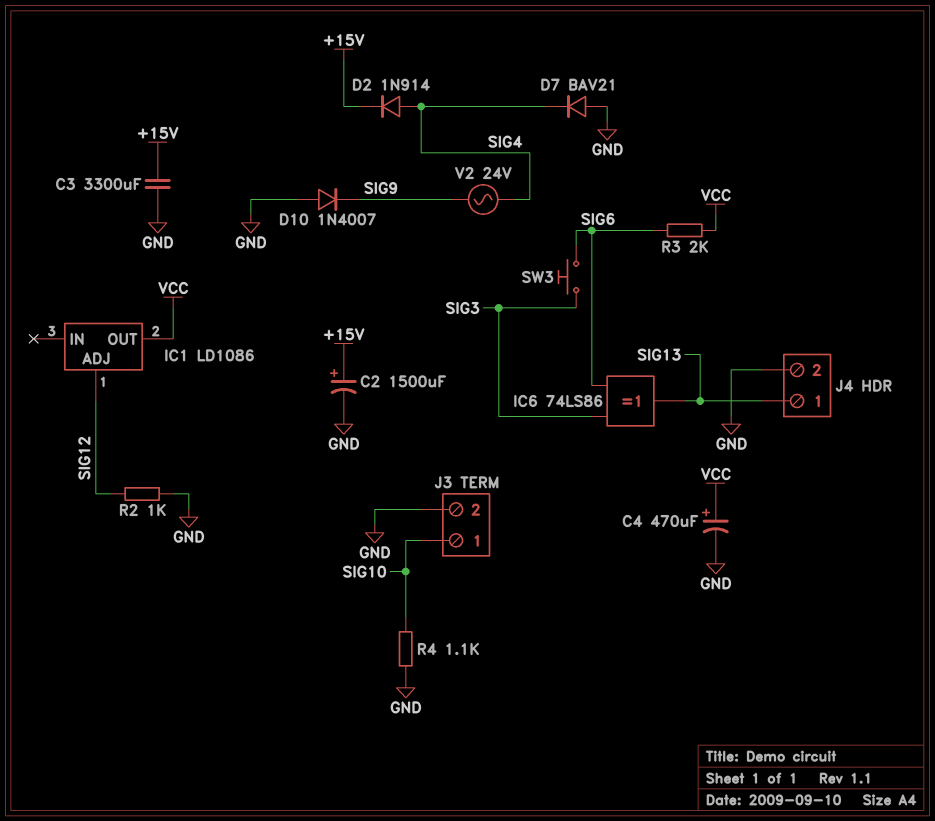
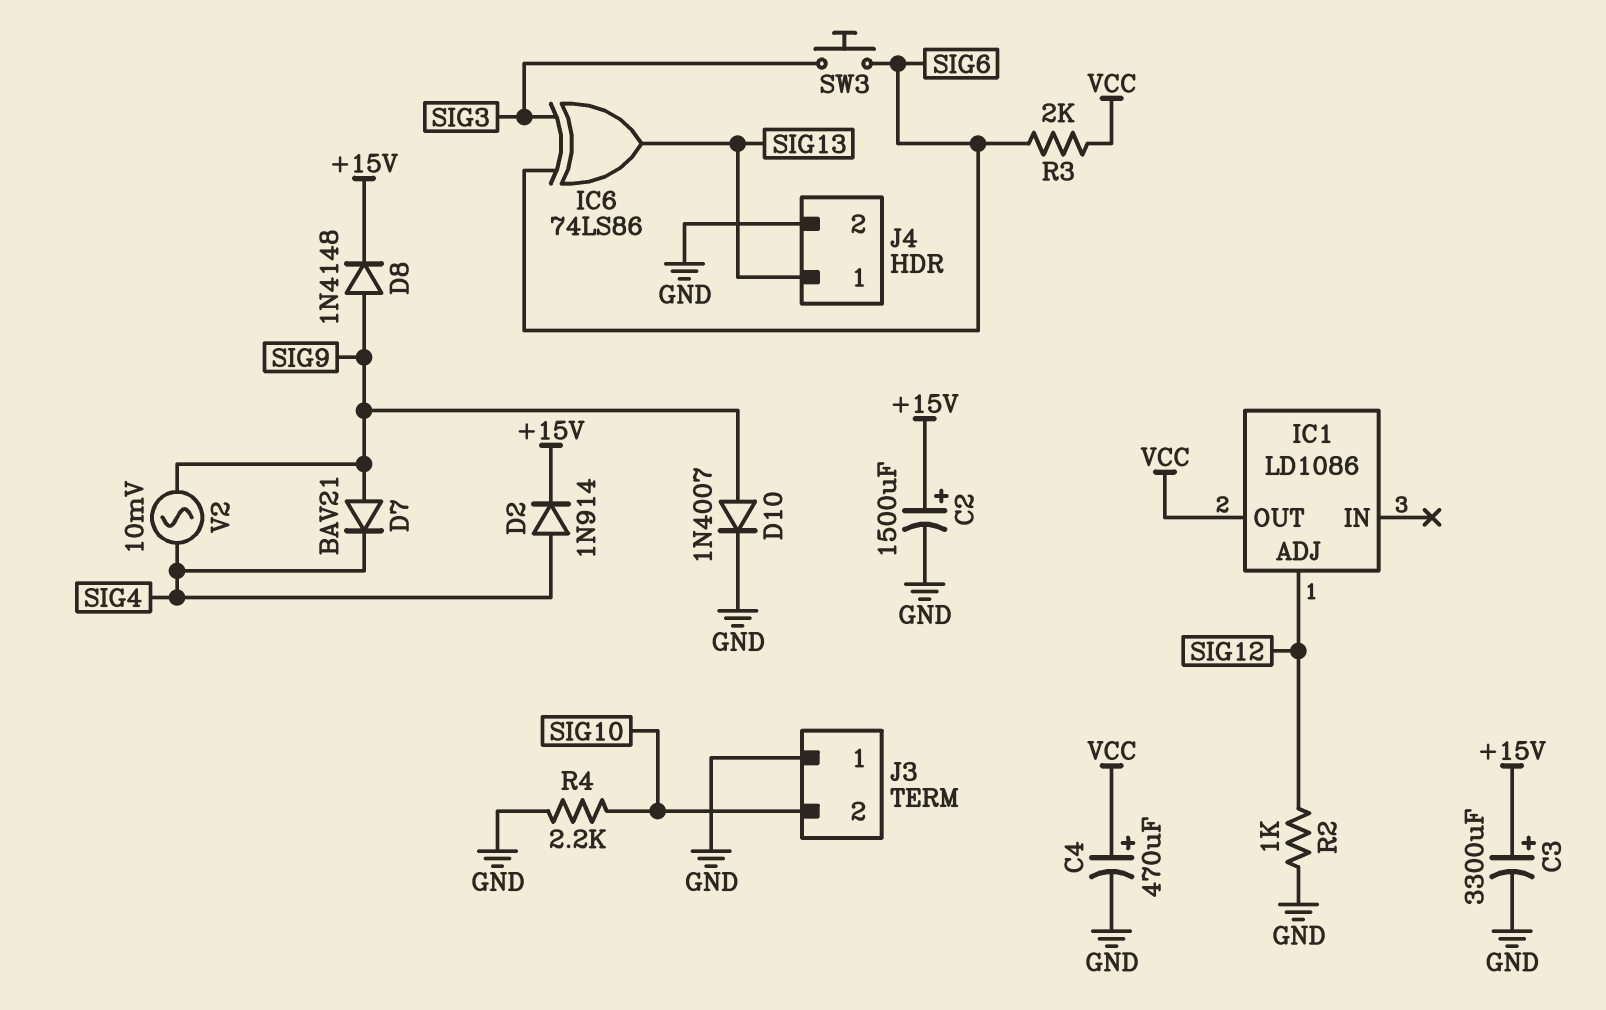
C3: 3300uF (+15V, GND) -> 3300uF (plus +15V, minus GND)
D7: diode BAV21 (A GND, K SIG4) -> diode BAV21 (A SIG9, K SIG4)
D8: none -> diode 1N4148 (A SIG9, K +15V)
D10: diode 1N4007 (A GND, K SIG9) -> diode 1N4007 (A SIG9, K GND)
J3 pin 1: SIG10 -> GND
J3 pin 2: GND -> SIG10
R4: 1.1k (GND, SIG10) -> 2.2k (GND, SIG10)
V2: AC 24V (SIG4, SIG9) -> AC 10mV (SIG4, SIG9)

